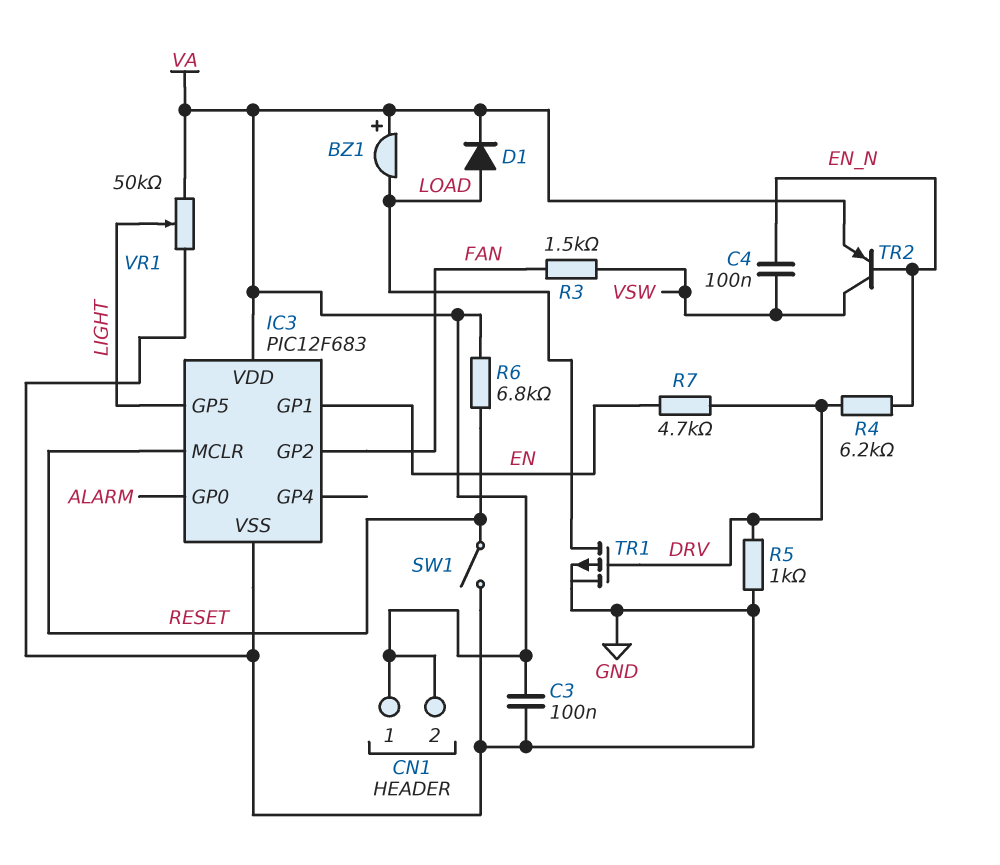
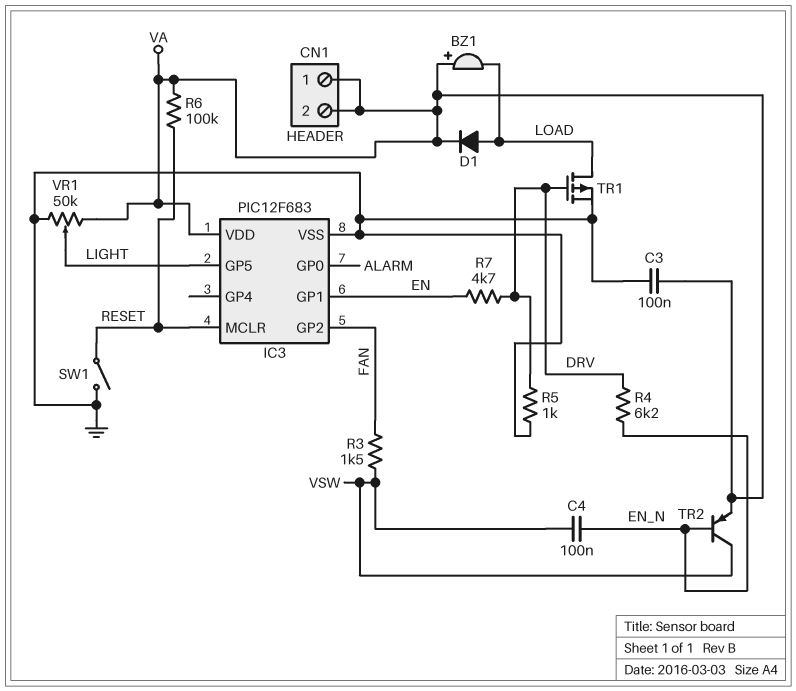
R6: 6.8k (RESET, VA) -> 100k (RESET, VA)

